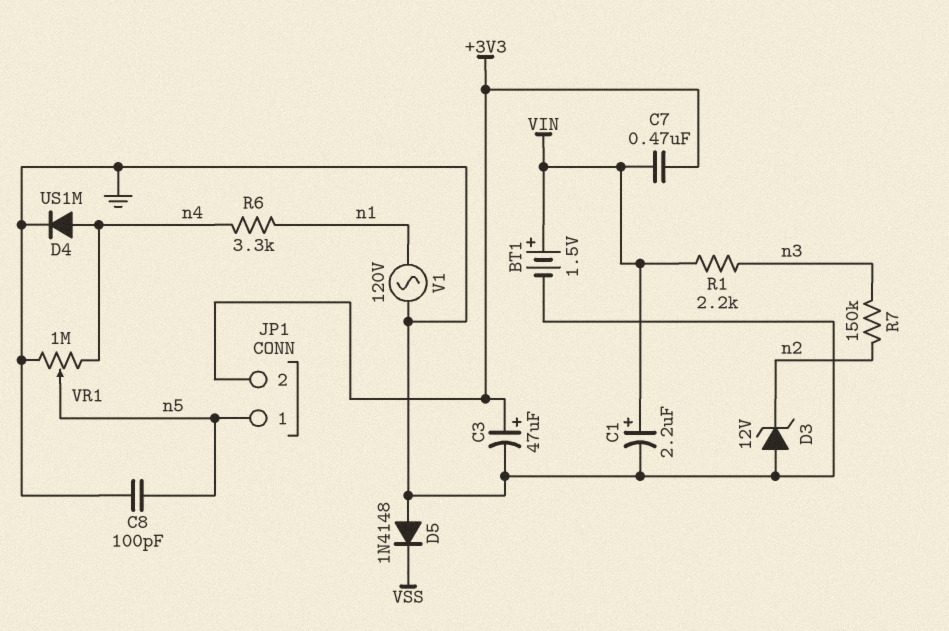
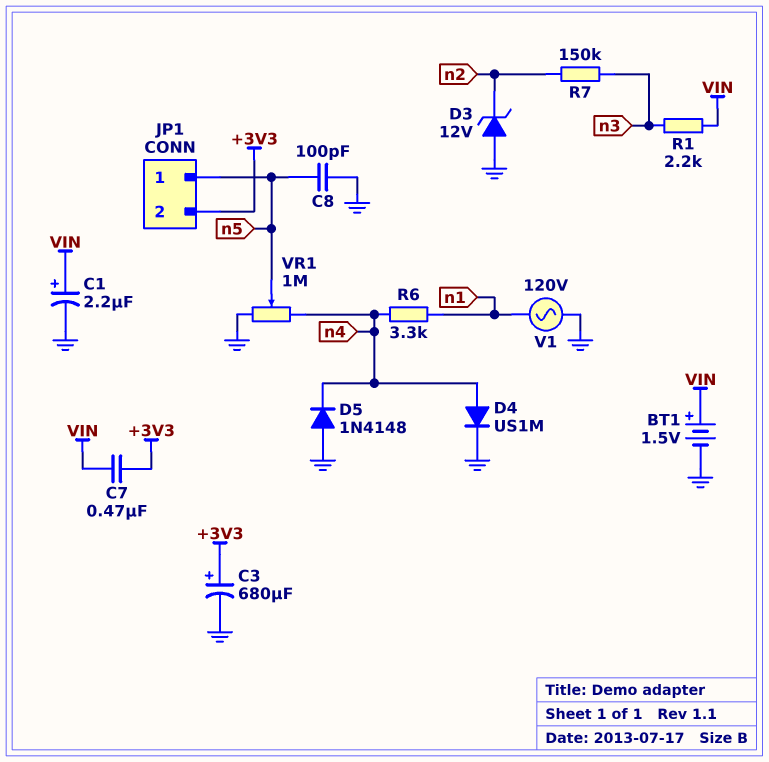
C3: 47uF (plus +3V3, minus GND) -> 680uF (plus +3V3, minus GND)
D5: diode 1N4148 (A GND, K VSS) -> diode 1N4148 (A GND, K n4)

